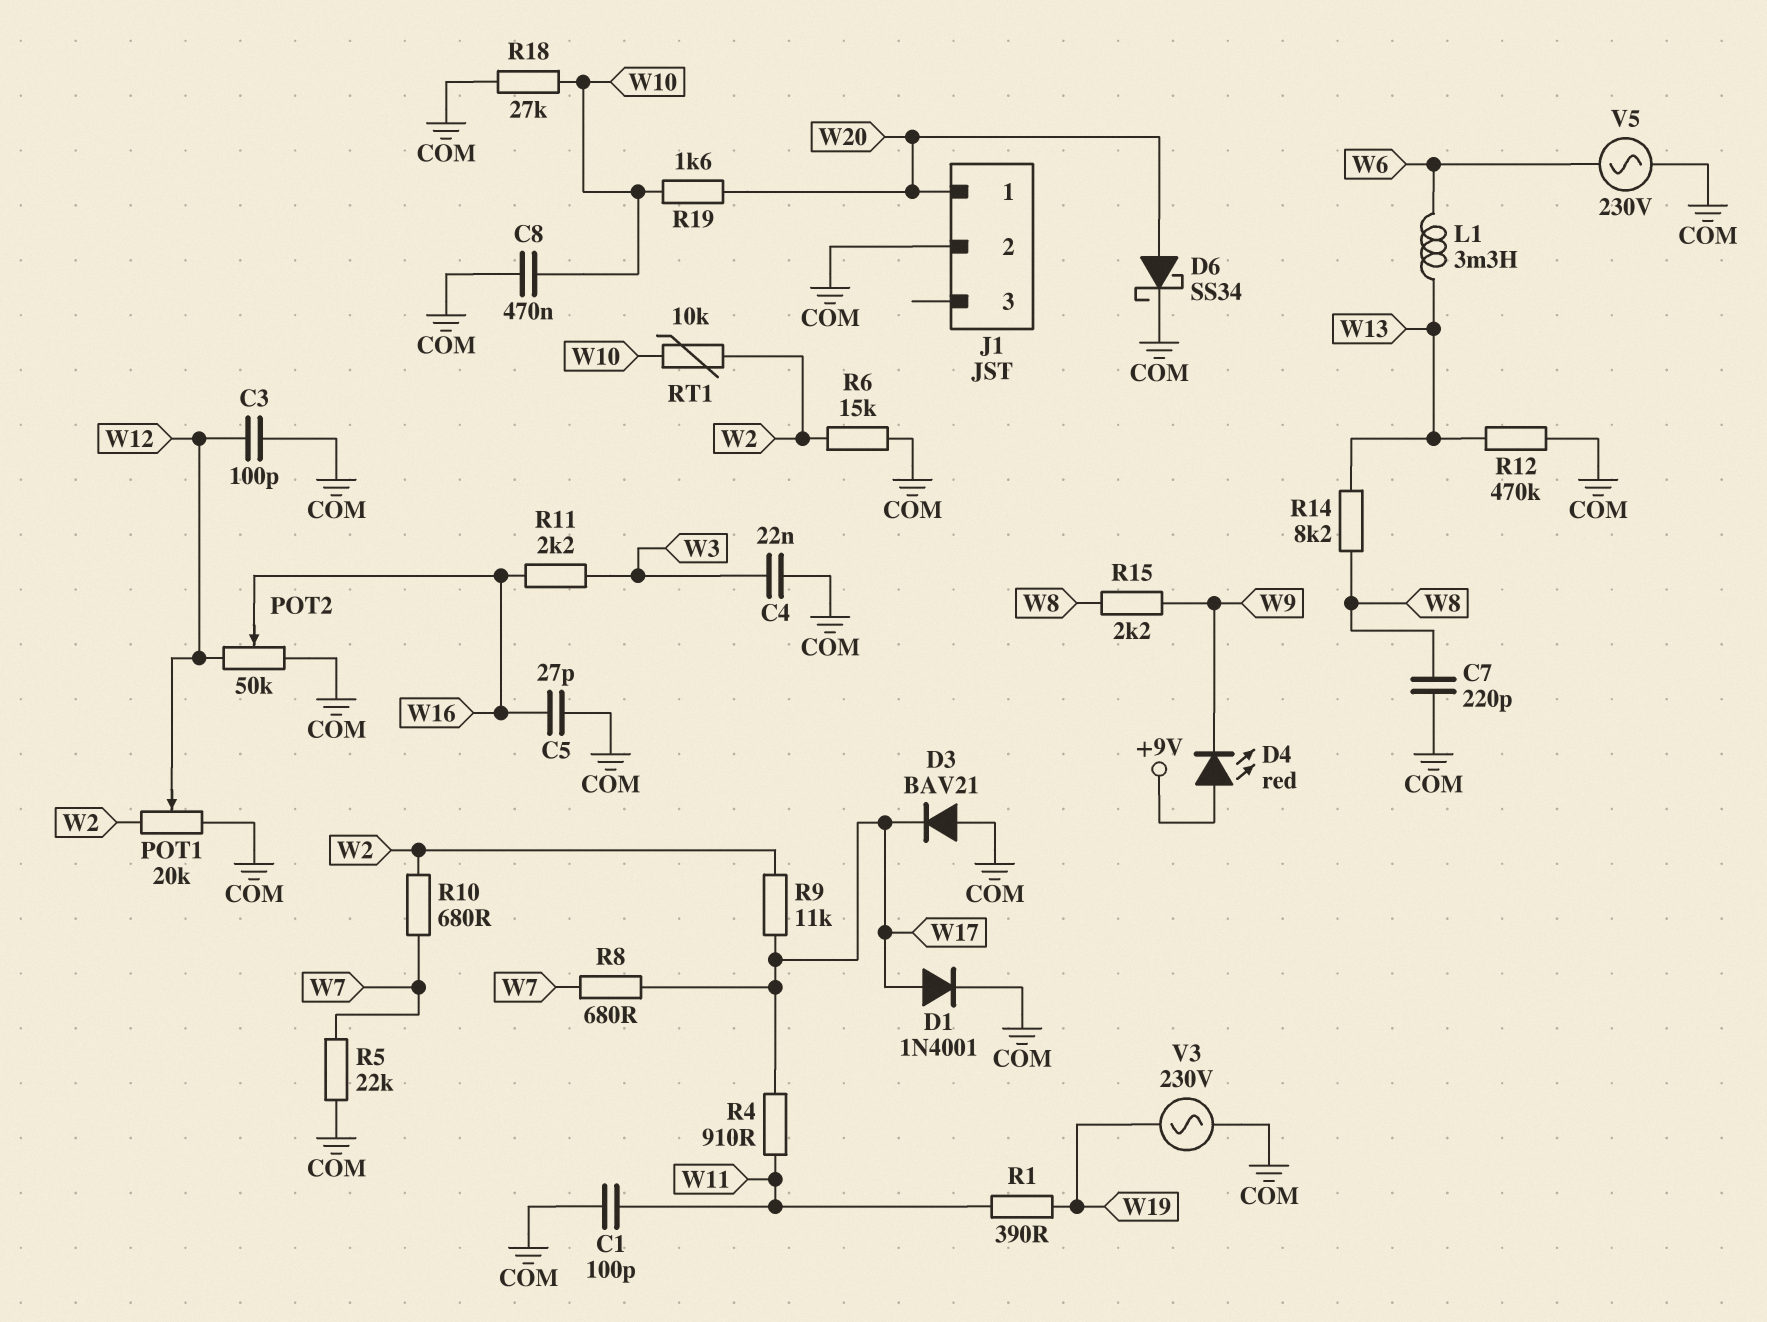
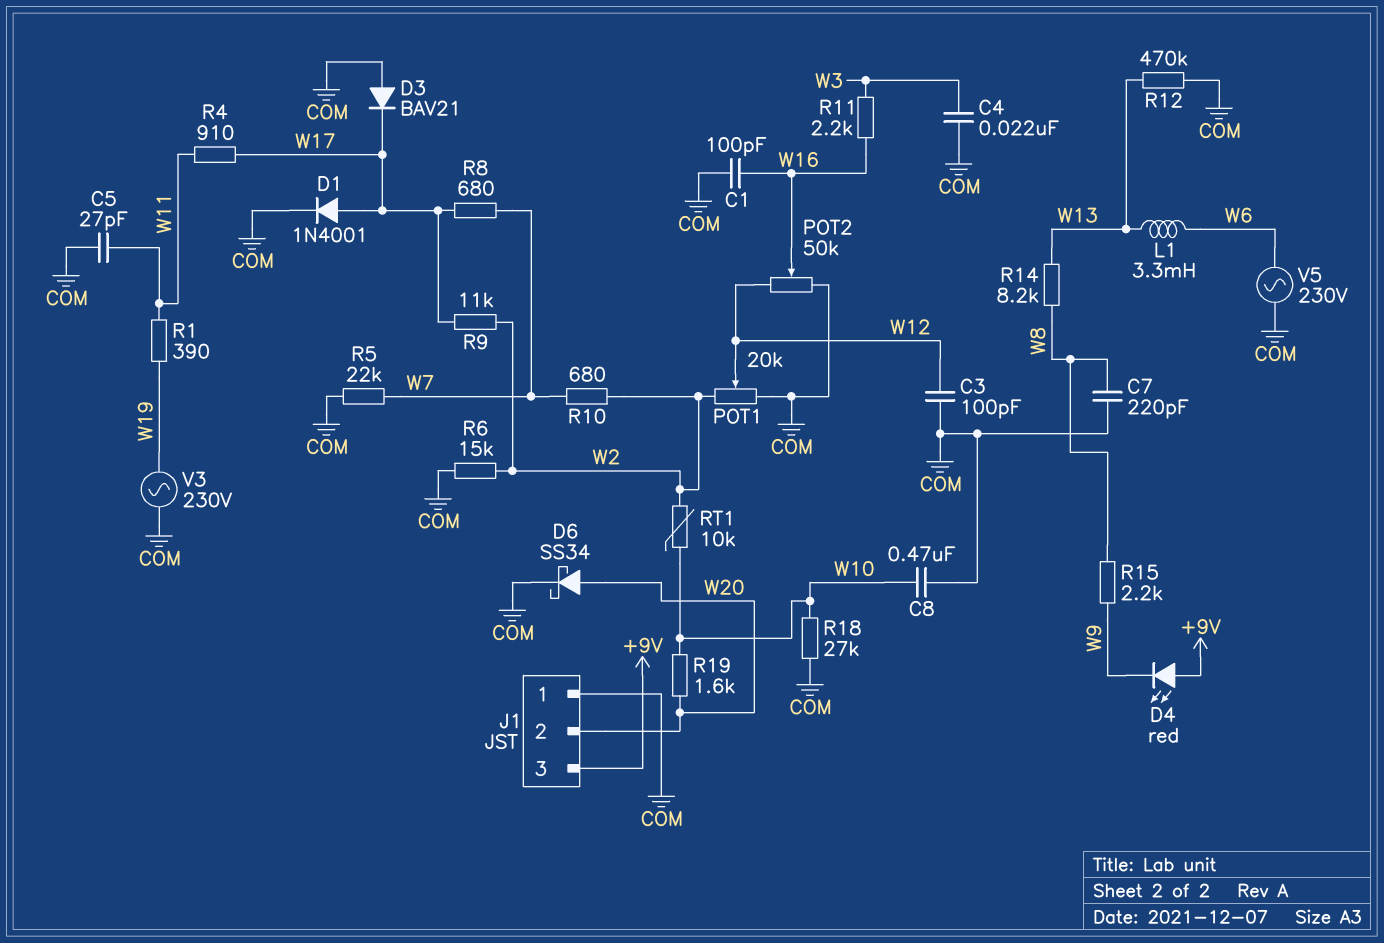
C1: 100pF (COM, W11) -> 100pF (COM, W16)
C5: 27pF (COM, W16) -> 27pF (COM, W11)
J1 pin 1: W20 -> COM
J1 pin 2: COM -> W20
J1 pin 3: none -> +9V

